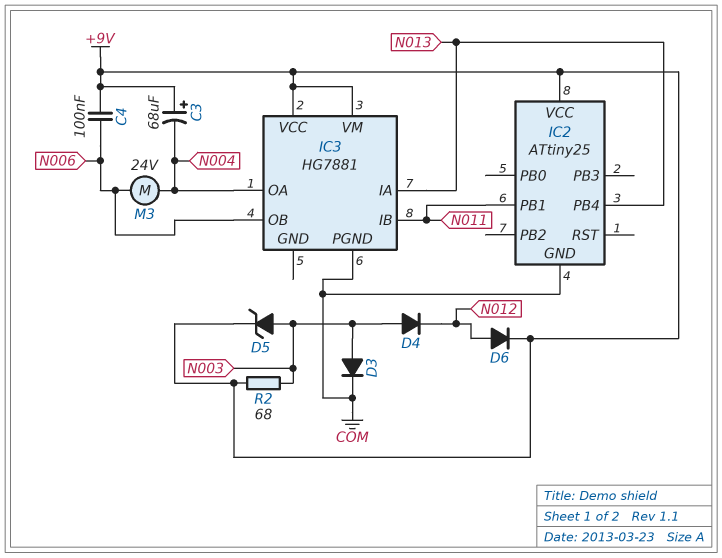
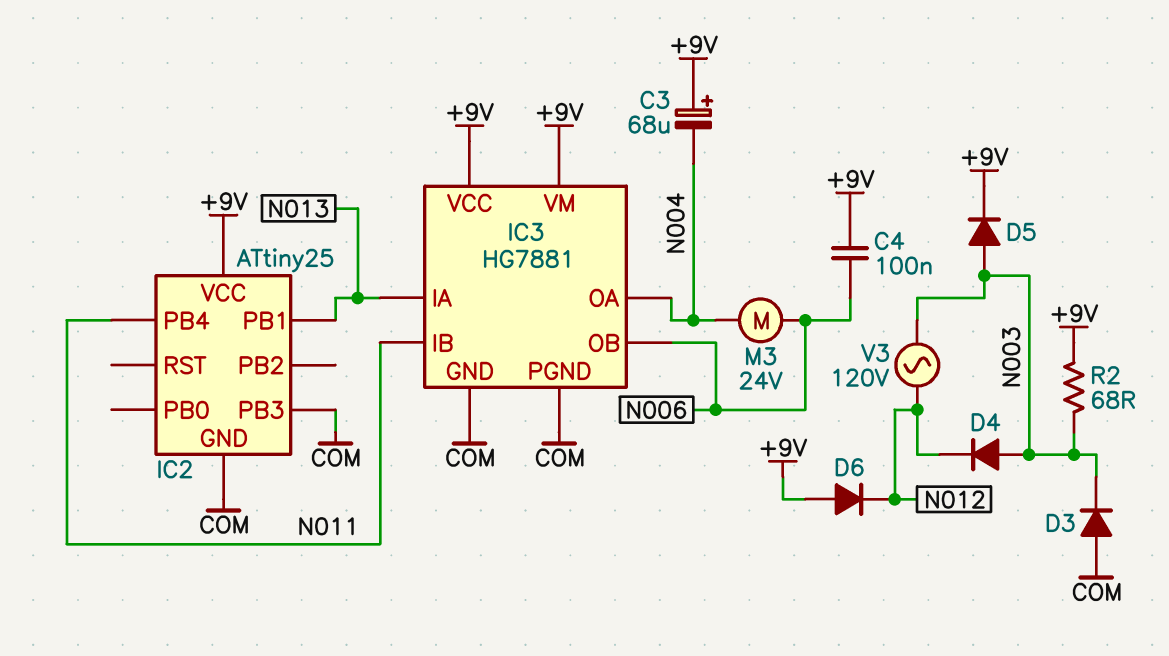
D3: diode (A N003, K COM) -> diode (A COM, K N003)
D5: zener (A N003, K +9V) -> diode (A N003, K +9V)
D6: diode (A N012, K +9V) -> diode (A +9V, K N012)
IC2 pin PB1: N011 -> N013
IC2 pin PB3: none -> COM
IC2 pin PB4: N013 -> N011
IC3 pin GND: none -> COM
V3: none -> AC 120V (N003, N012)

